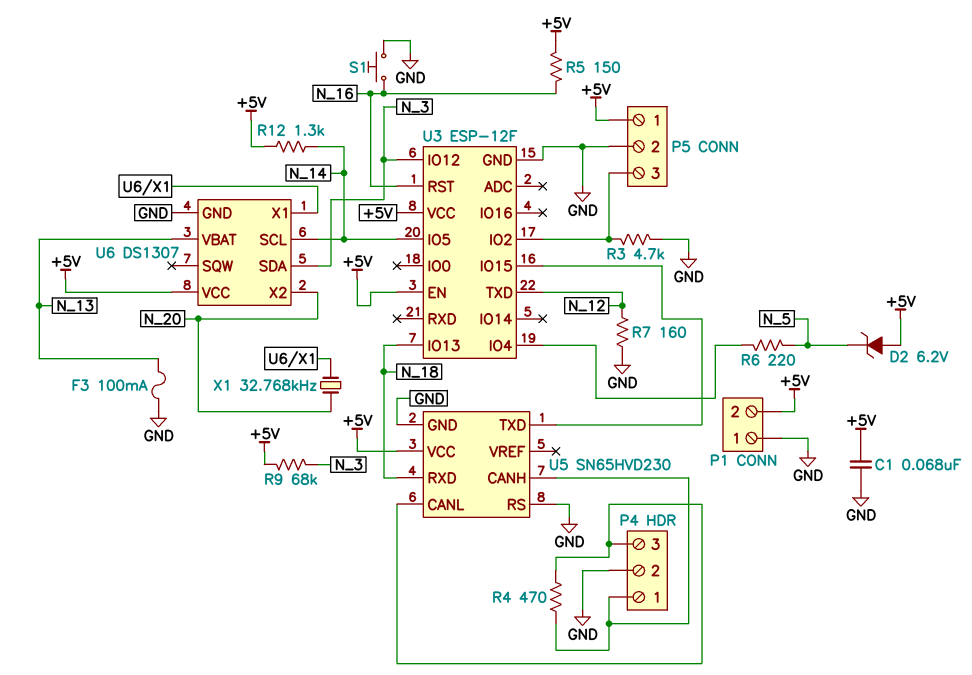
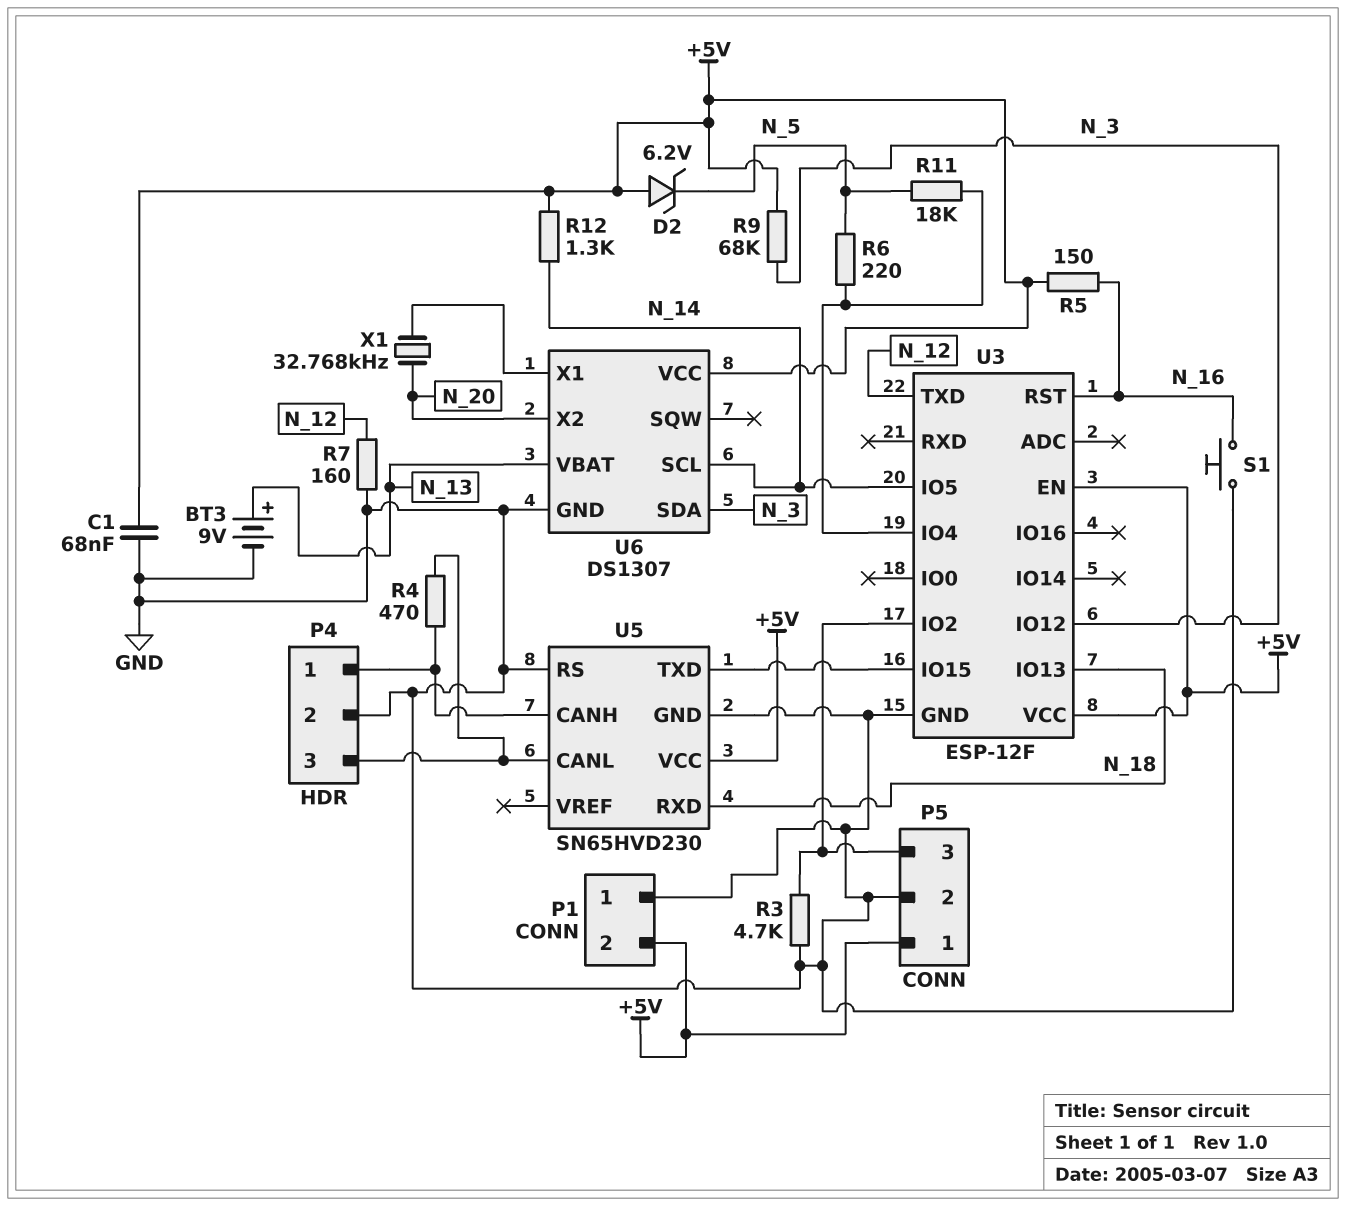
BT3: none -> 9V (plus N_13, minus GND)
F3: 100mA (GND, N_13) -> none
R11: none -> 18k (N_5, U3/IO4)

